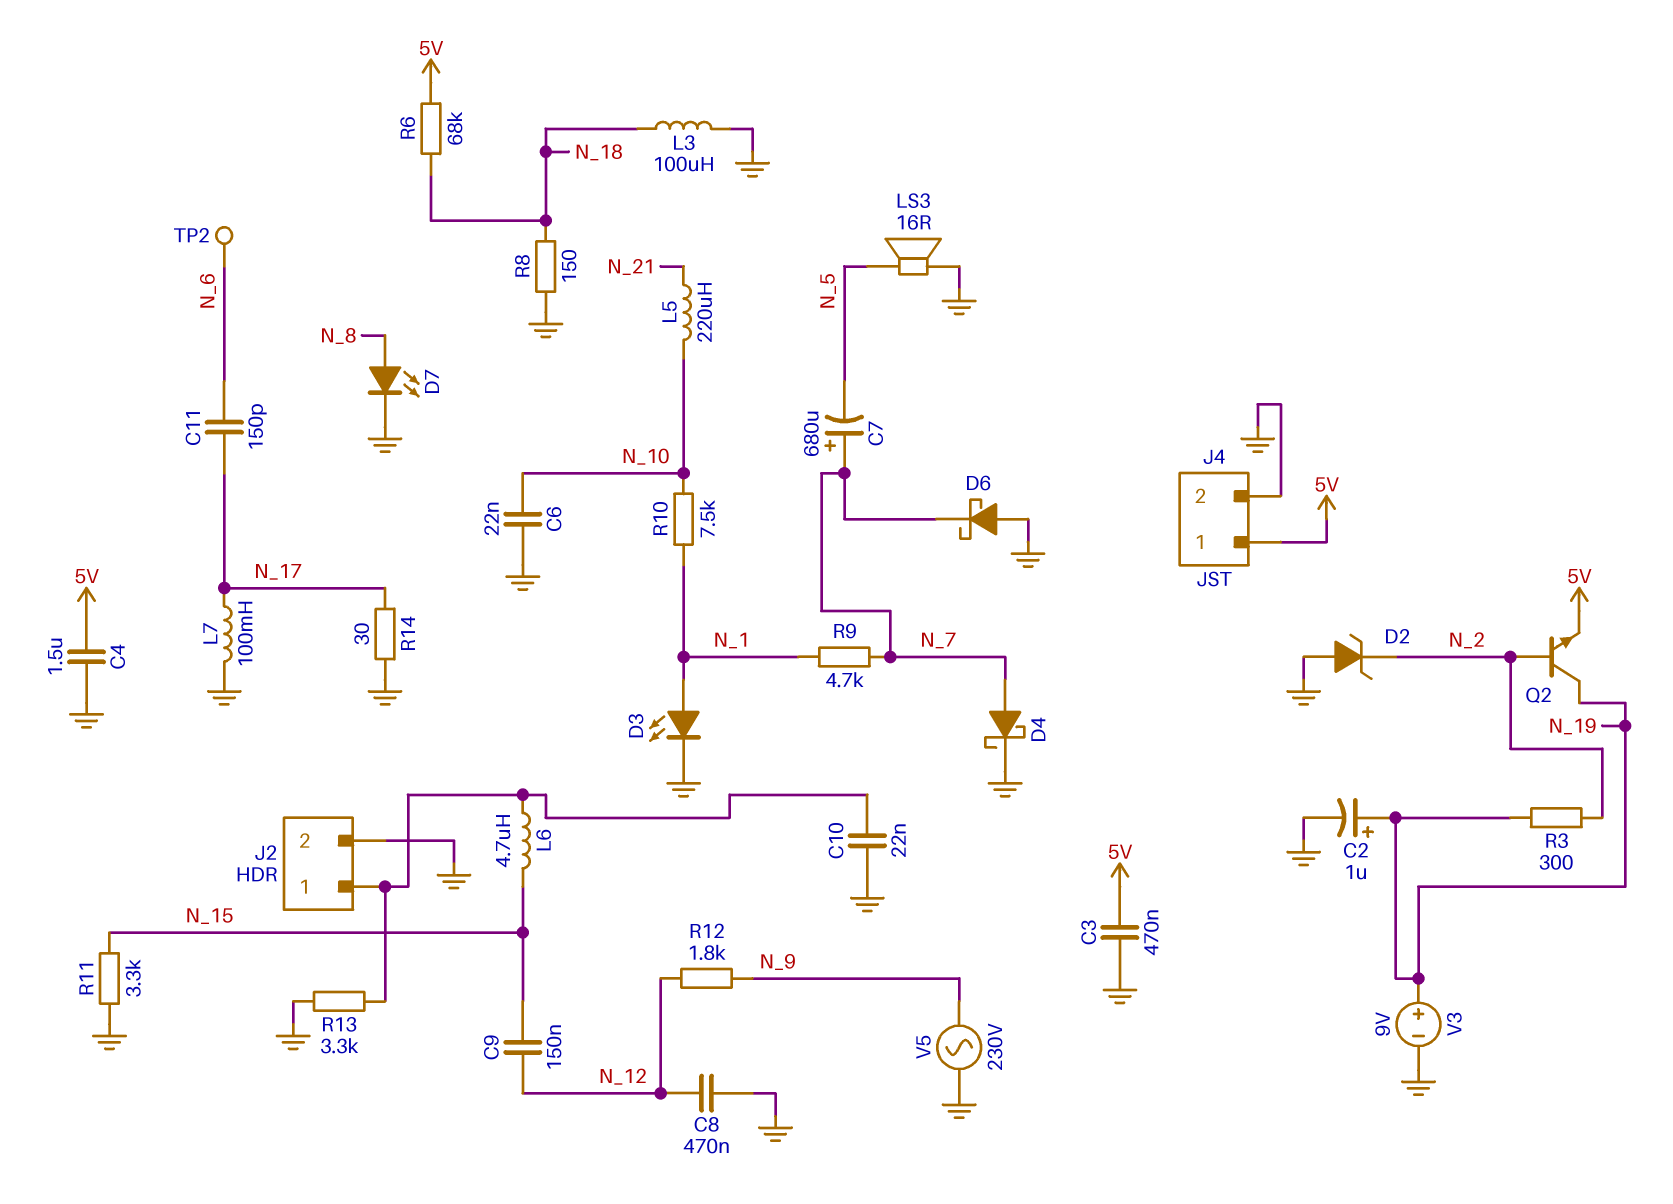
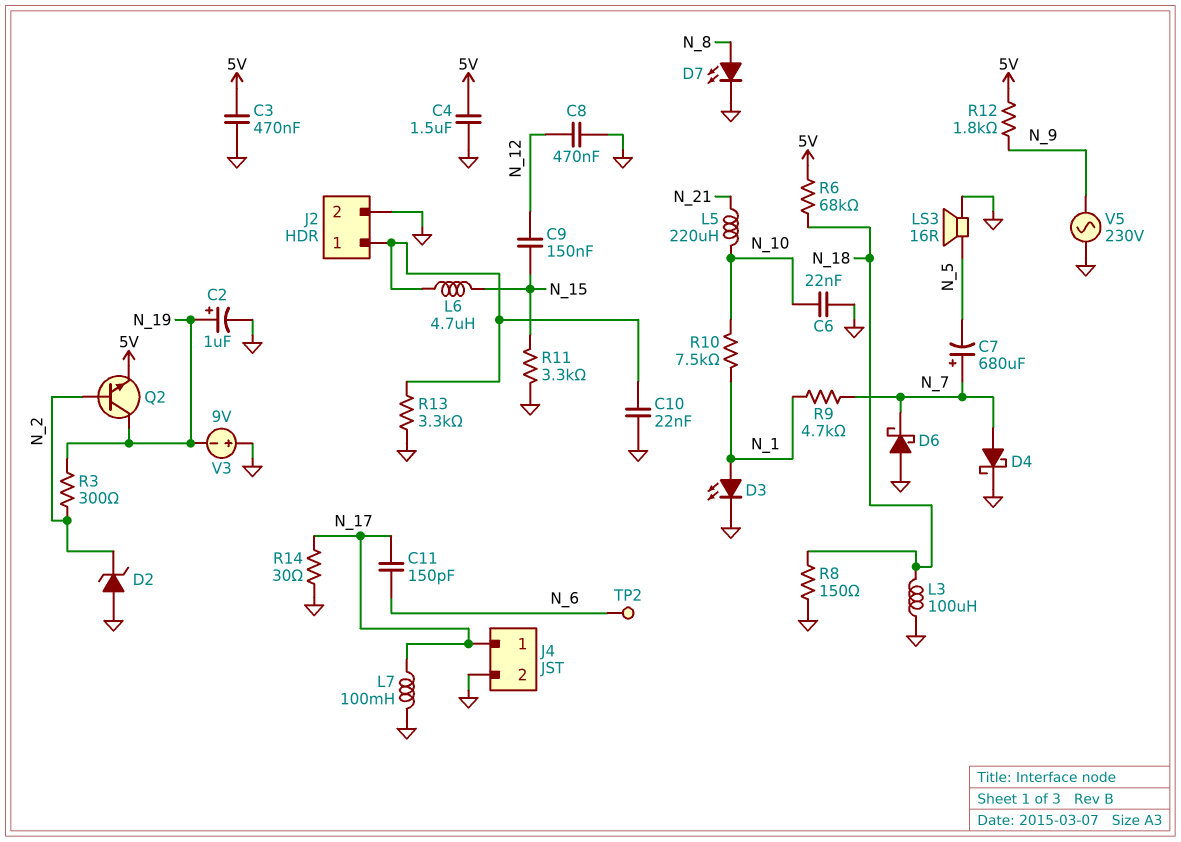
J4 pin 1: 5V -> N_17
R12: 1.8k (N_9, N_12) -> 1.8k (5V, N_9)
V3: 9V (plus N_19, minus GND) -> 9V (plus GND, minus N_19)

